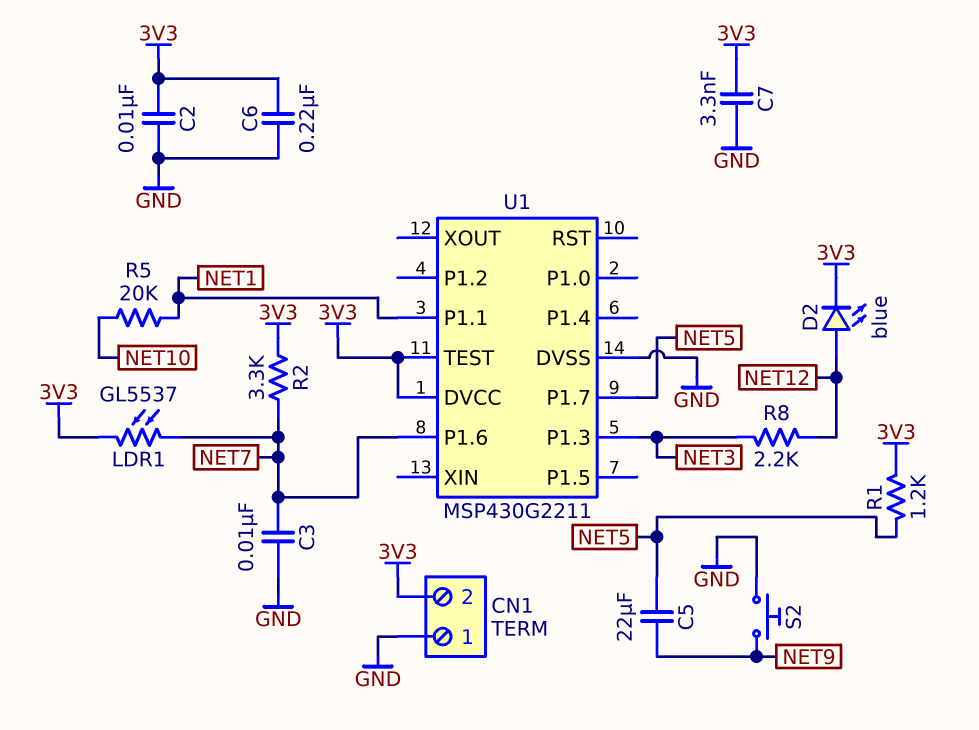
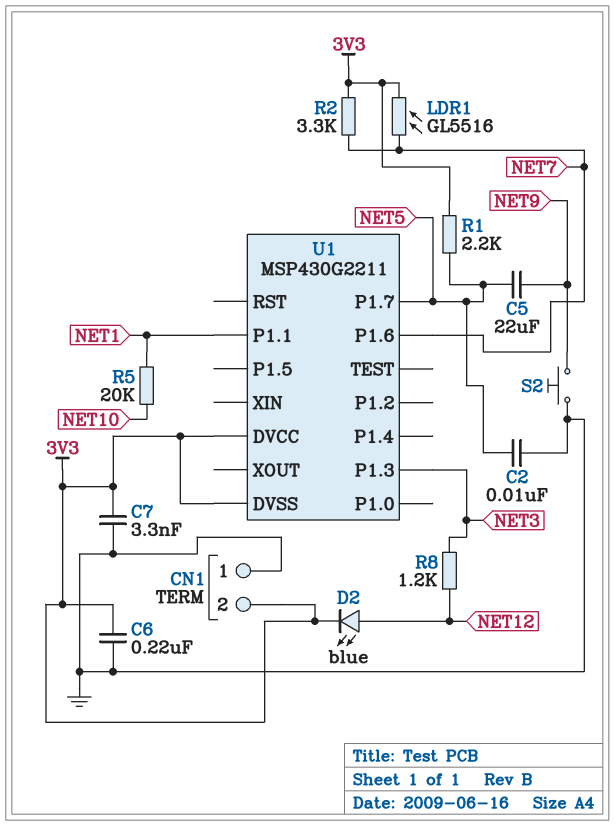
C2: 10nF (3V3, GND) -> 10nF (GND, NET5)
C3: 10nF (GND, NET7) -> none
LDR1: GL5537 (3V3, NET7) -> GL5516 (3V3, NET7)
R1: 1.2k (3V3, NET5) -> 2.2k (3V3, NET5)
R8: 2.2k (NET3, NET12) -> 1.2k (NET3, NET12)
U1 pin DVSS: GND -> 3V3
U1 pin TEST: 3V3 -> none

